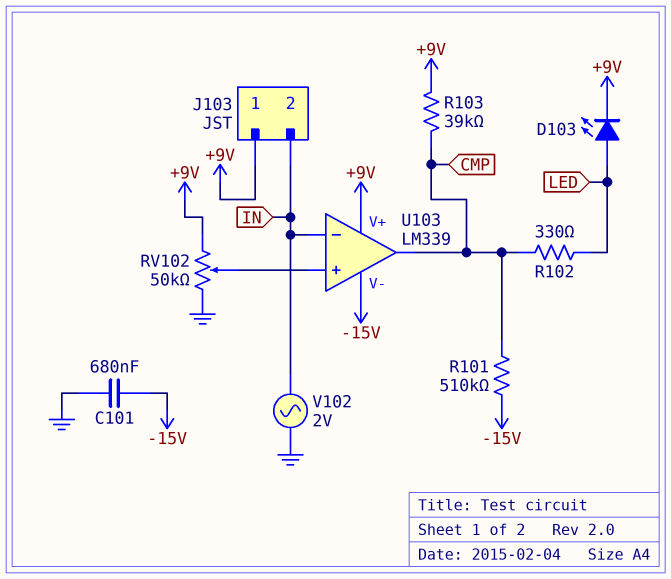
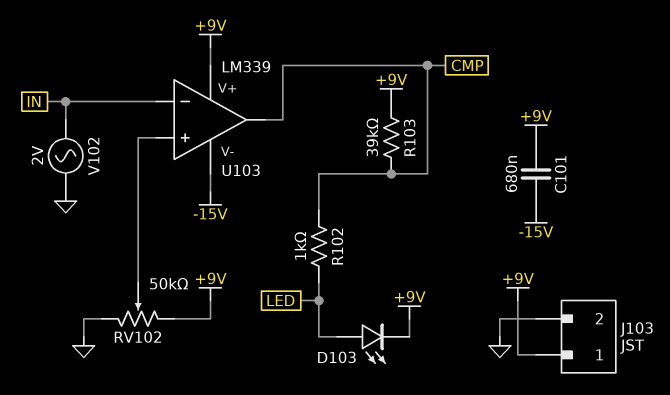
C101: 680nF (-15V, GND) -> 680nF (+9V, -15V)
J103 pin 2: IN -> GND
R101: 510k (-15V, CMP) -> none
R102: 330 (CMP, LED) -> 1k (CMP, LED)

